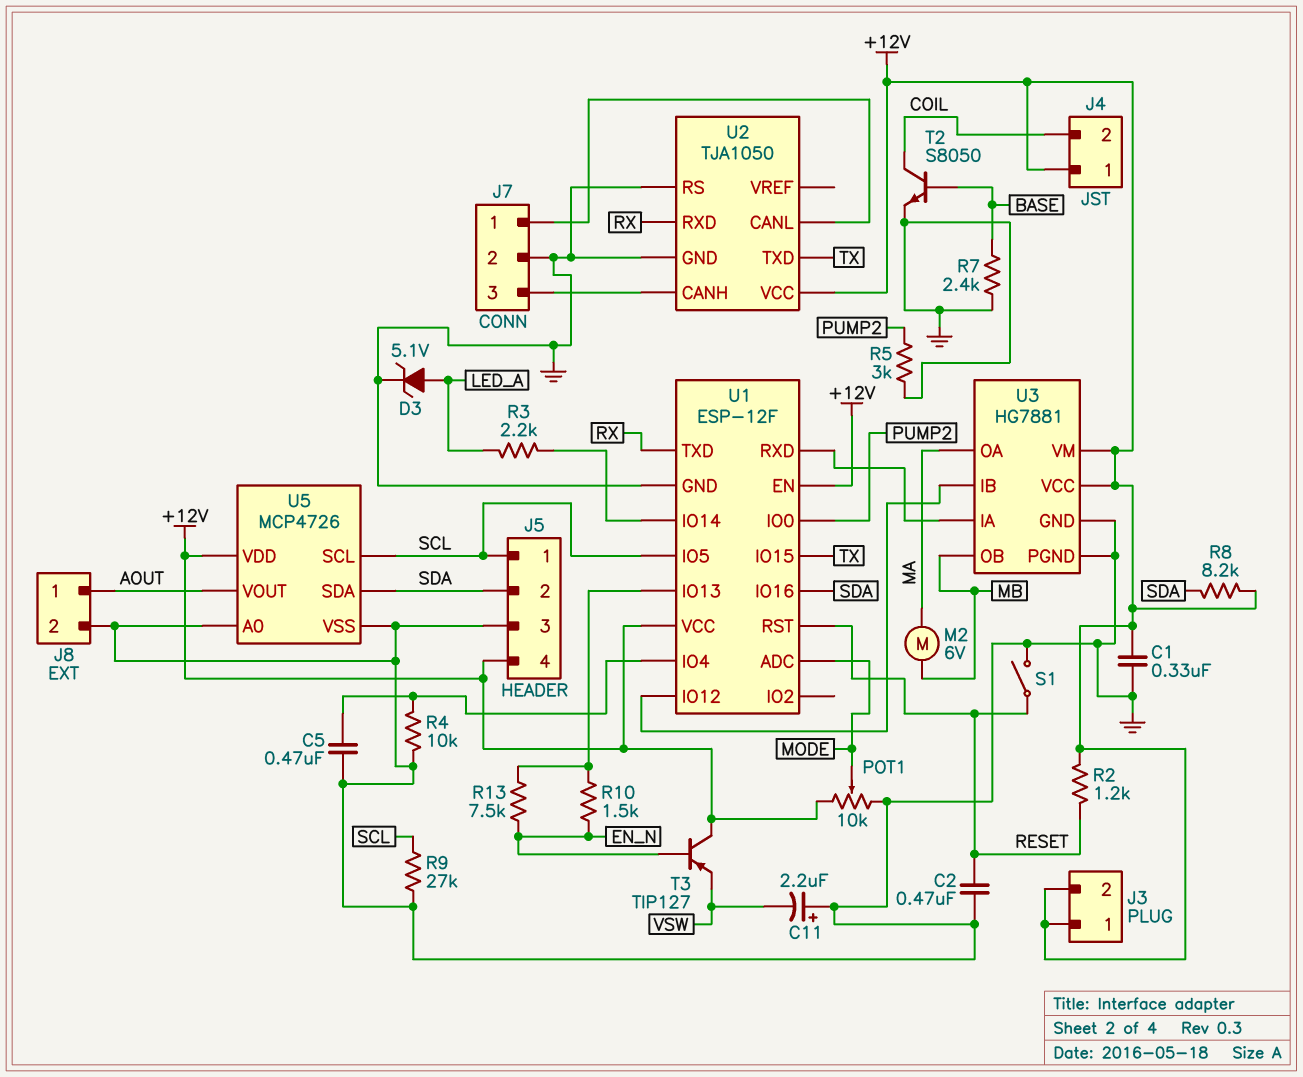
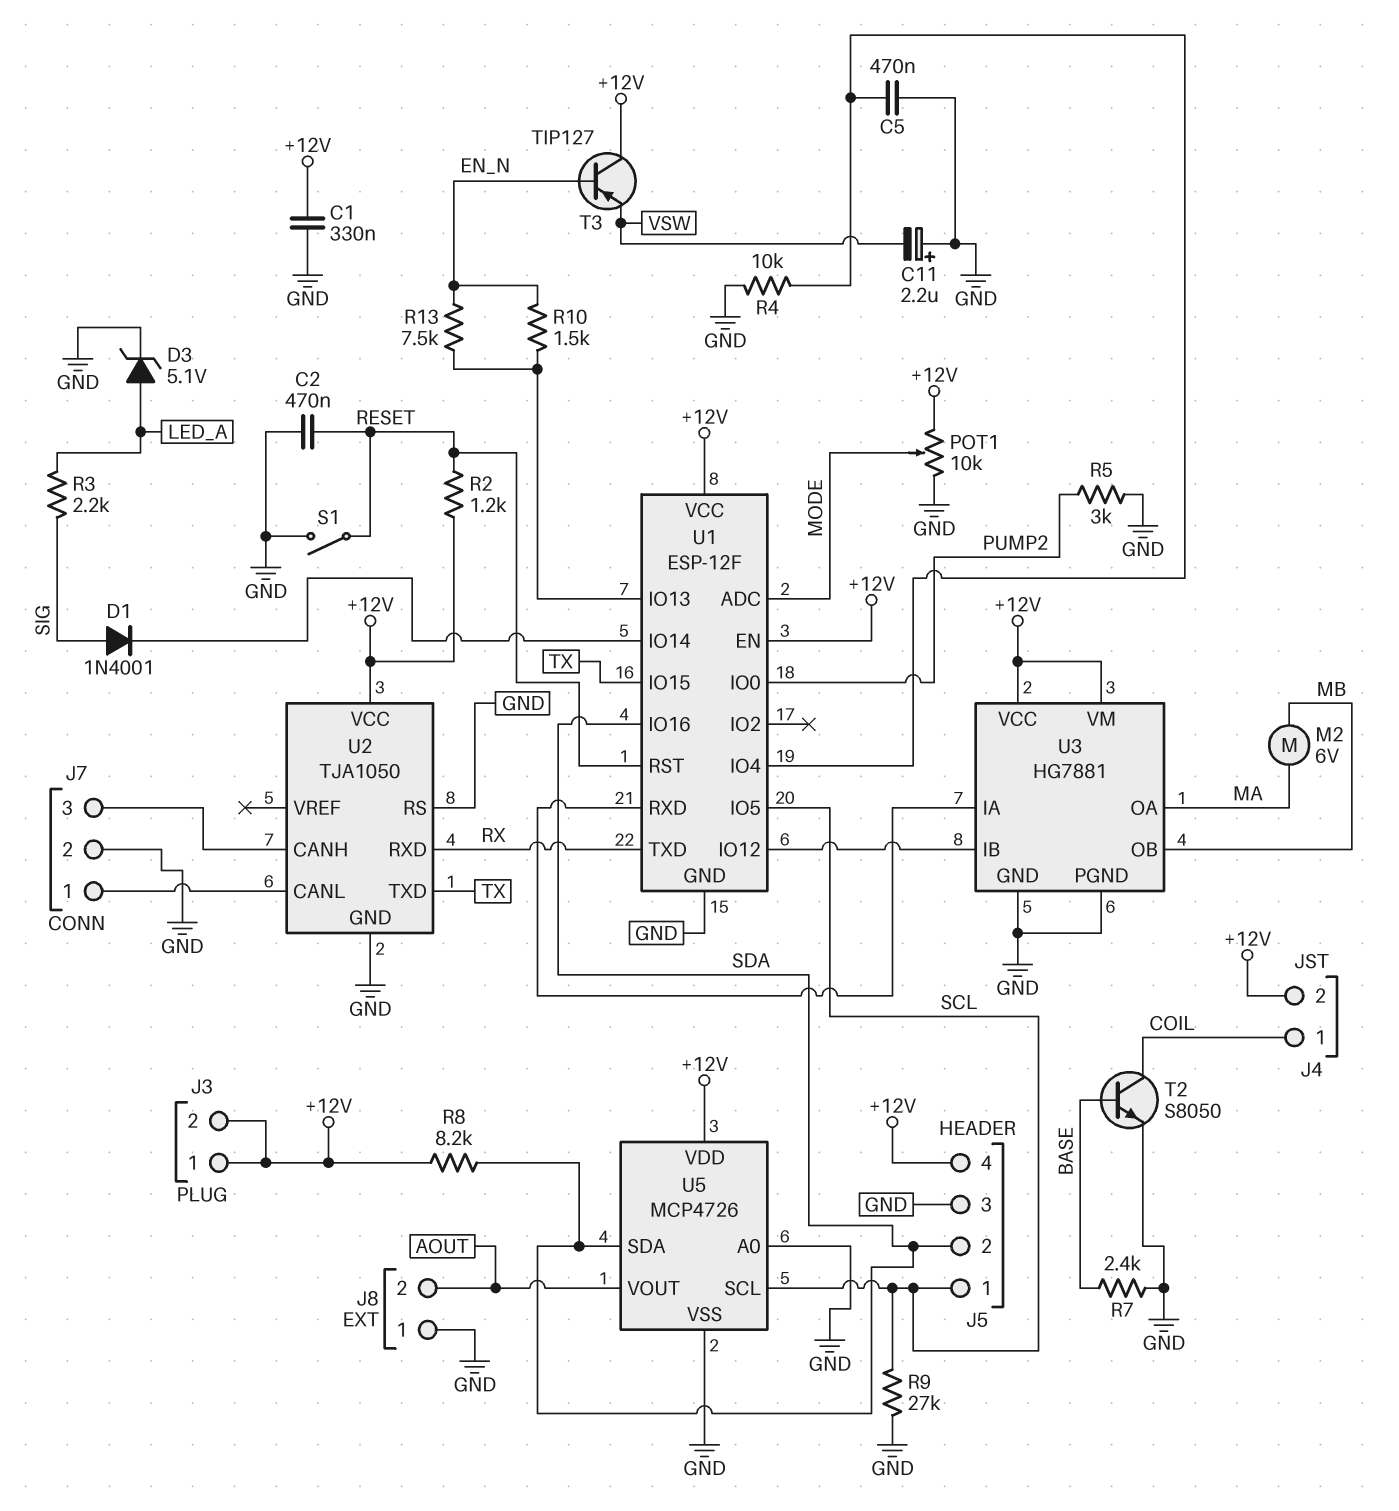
D1: none -> diode 1N4001 (A SIG, K U1/IO14)
J4 pin 1: +12V -> COIL
J4 pin 2: COIL -> +12V
J8 pin 1: AOUT -> GND
J8 pin 2: GND -> AOUT
R3: 2.2k (LED_A, U1/IO14) -> 2.2k (LED_A, SIG)

